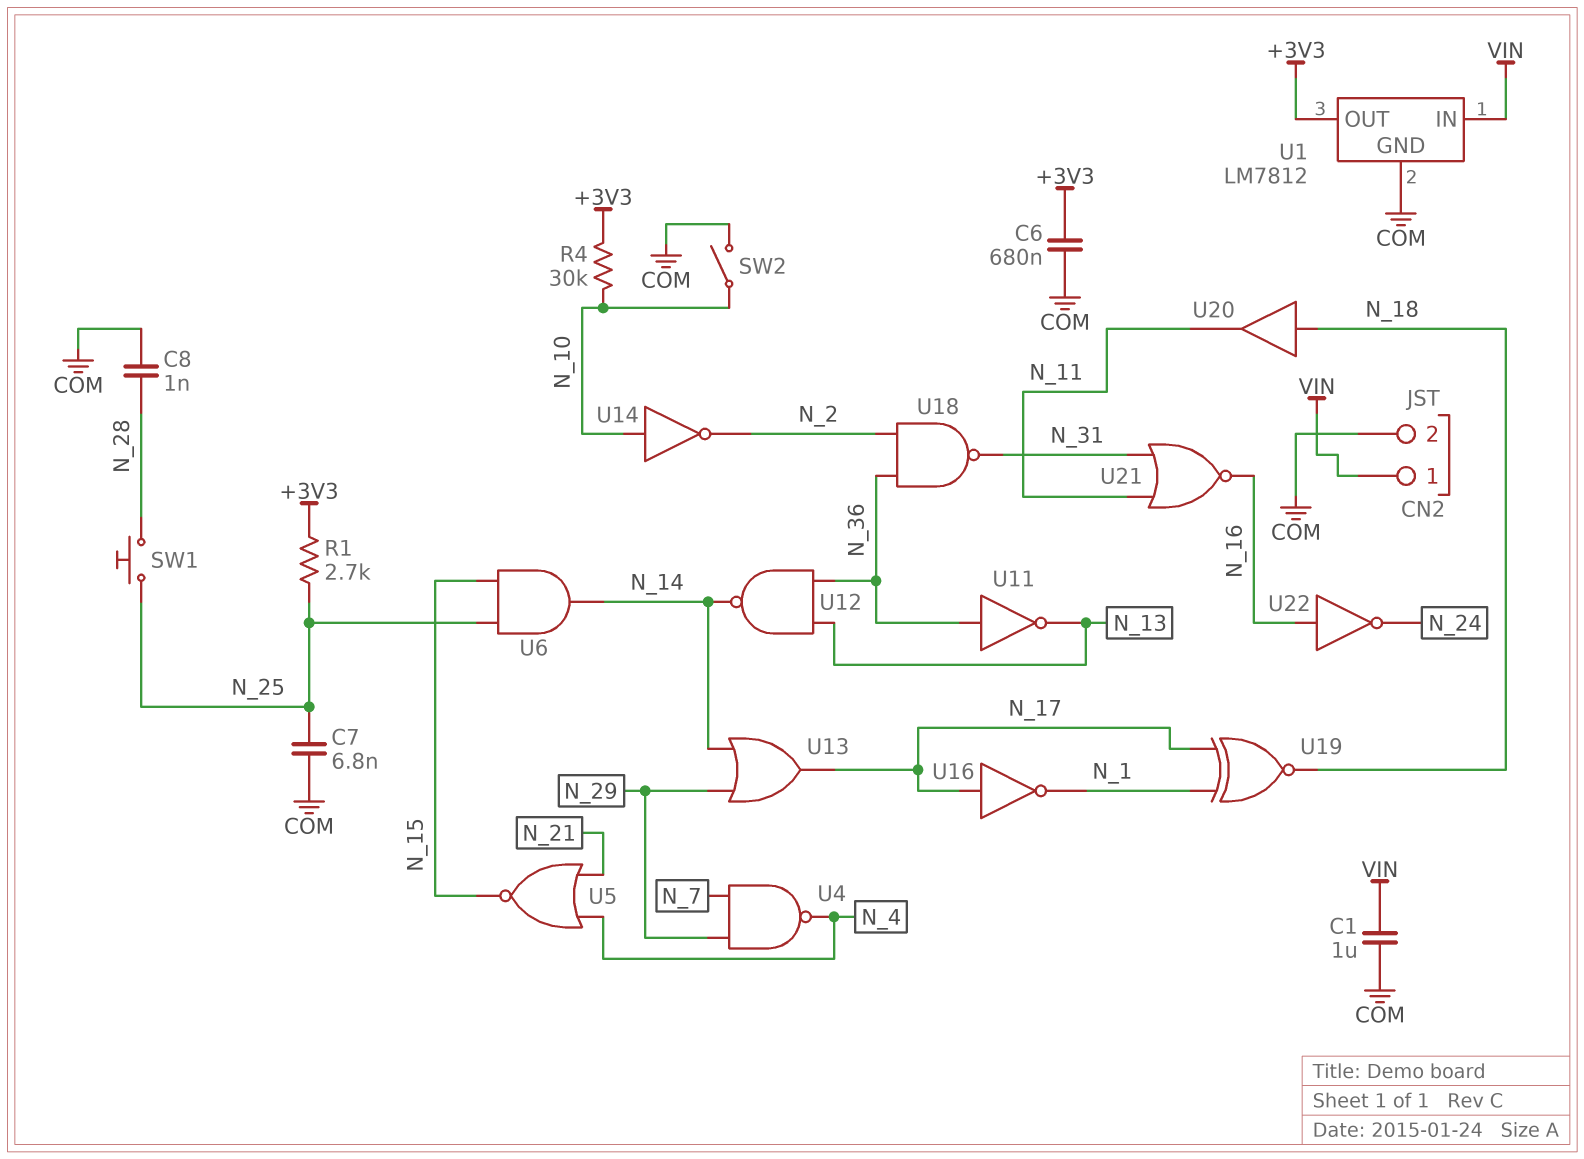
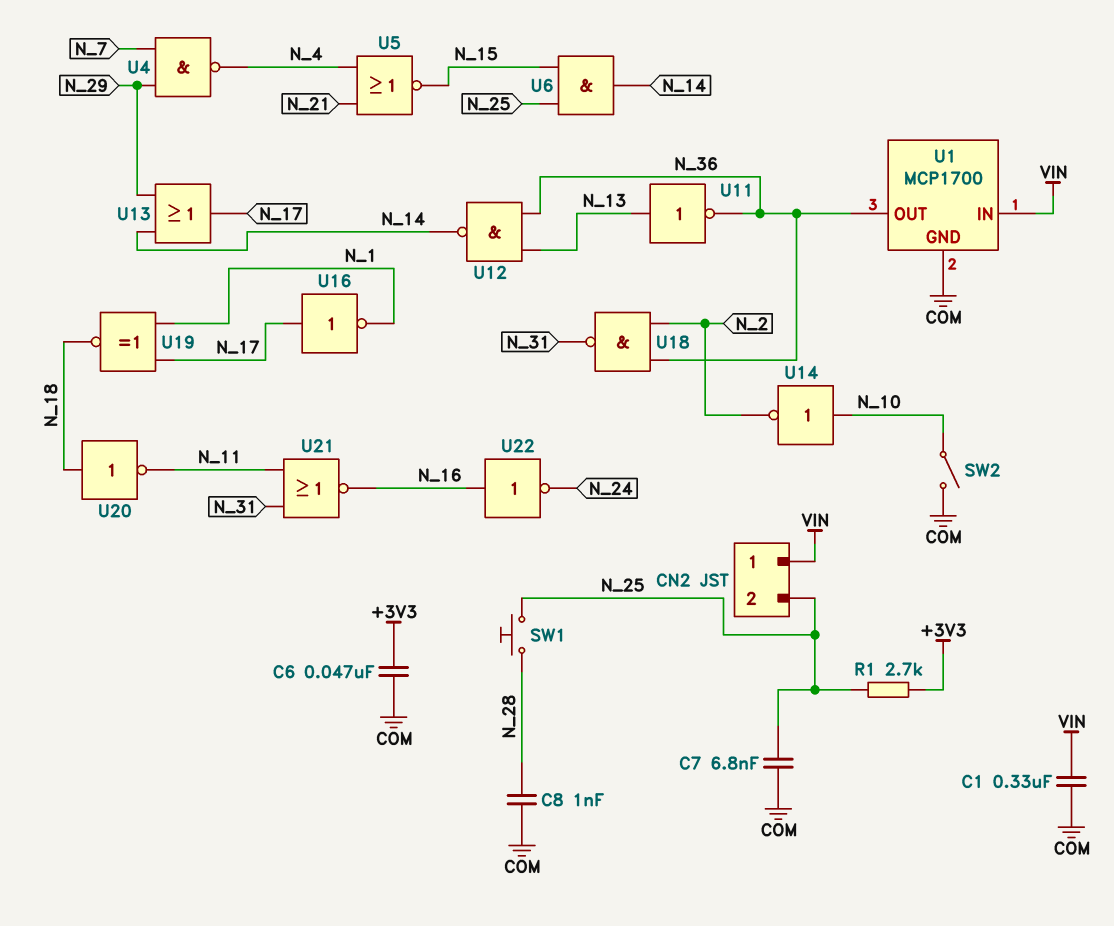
C1: 1uF (COM, VIN) -> 330nF (COM, VIN)
C6: 680nF (+3V3, COM) -> 47nF (+3V3, COM)
CN2 pin 2: COM -> N_25
R4: 30k (+3V3, N_10) -> none
U1: LM7812 -> MCP1700
U1 pin OUT: +3V3 -> N_36
U11: NOT (in N_36, out N_13) -> NOT (in N_13, out N_36)
U20: buffer (in N_18, out N_11) -> NOT (in N_18, out N_11)

